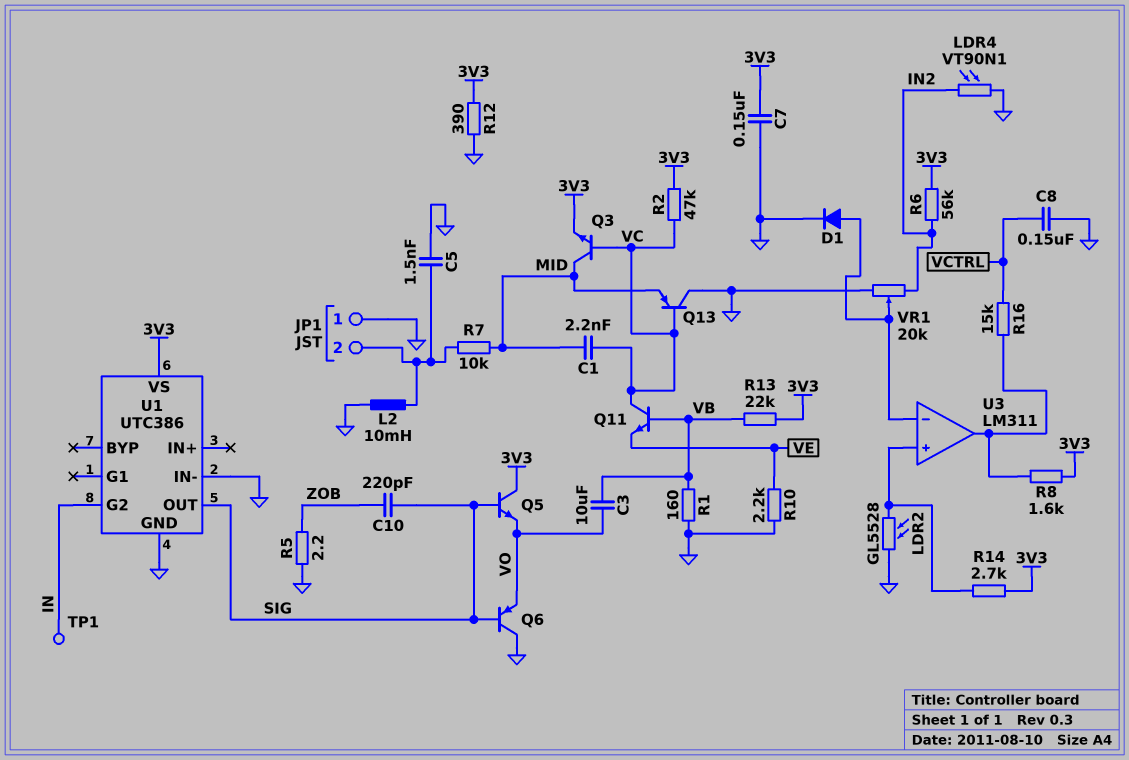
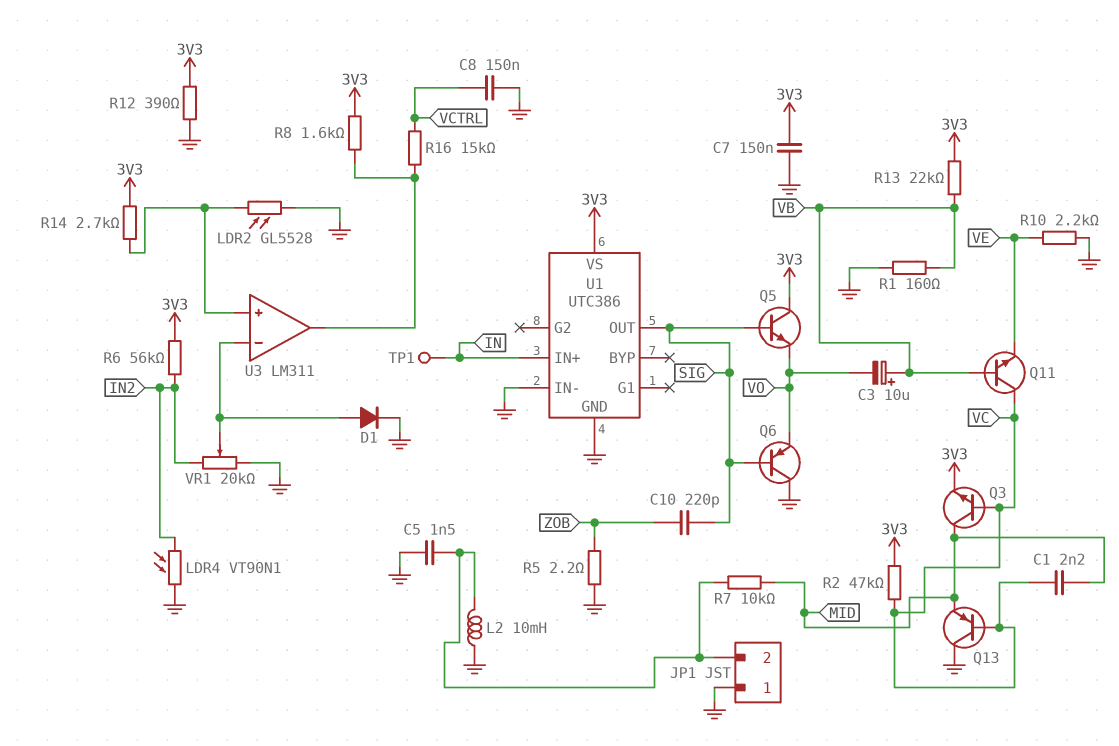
C3: 10uF (VB, VO) -> 10uF (plus VB, minus VO)
U1 pin G2: IN -> none
U1 pin IN+: none -> IN

